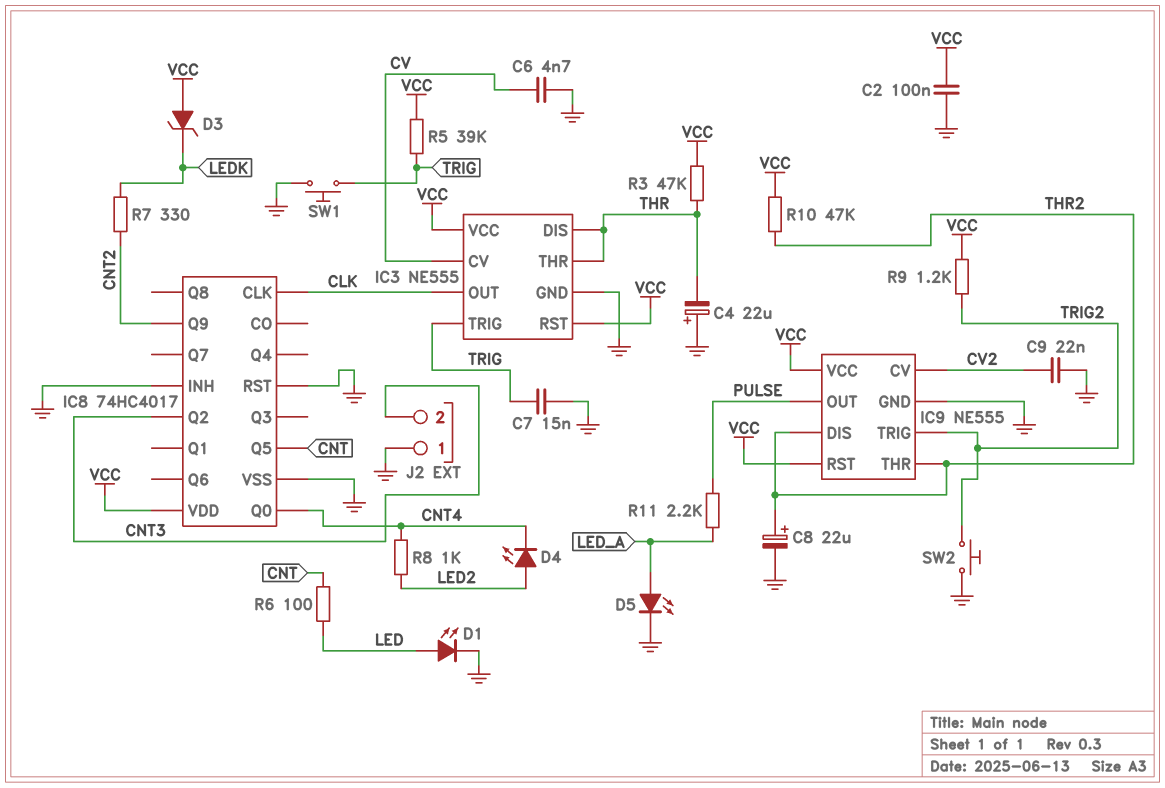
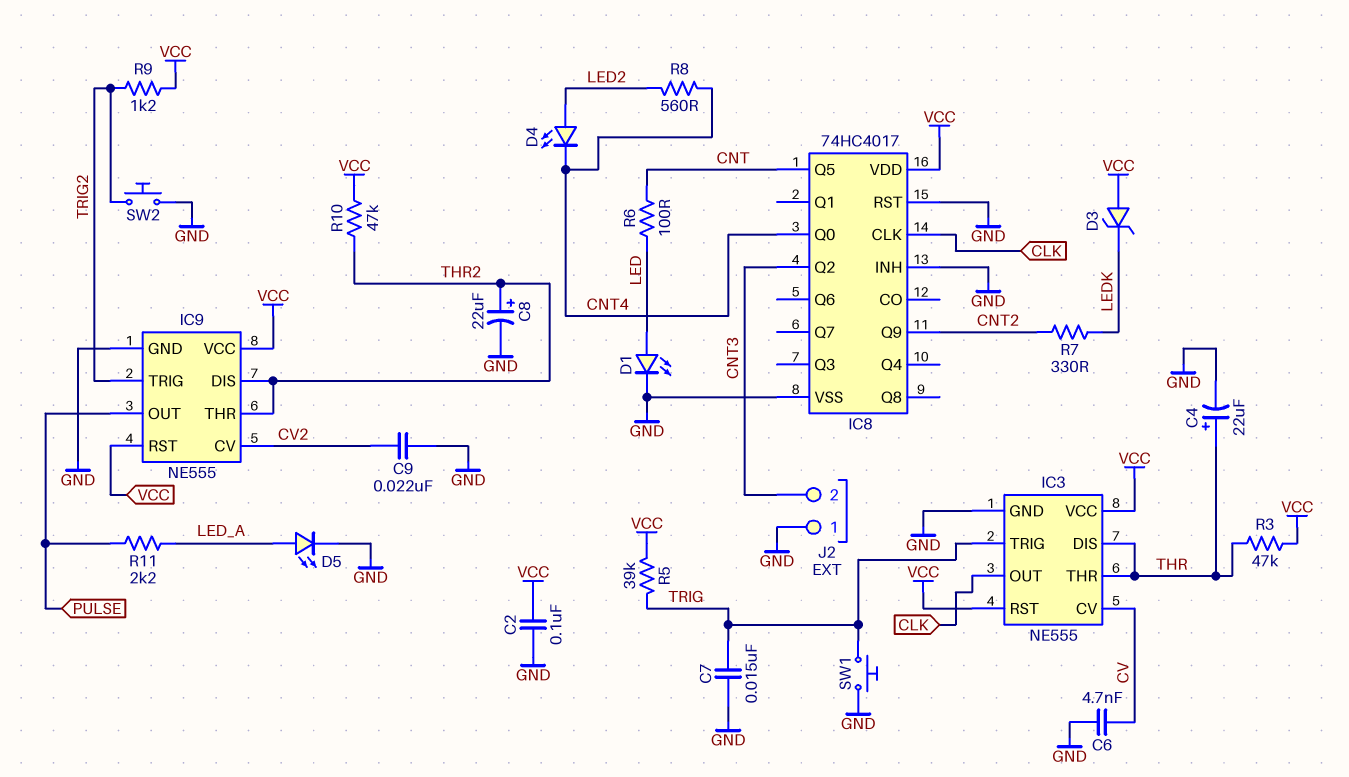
C4: 22uF (plus GND, minus THR) -> 22uF (plus THR, minus GND)
R8: 1k (CNT4, LED2) -> 560 (CNT4, LED2)

